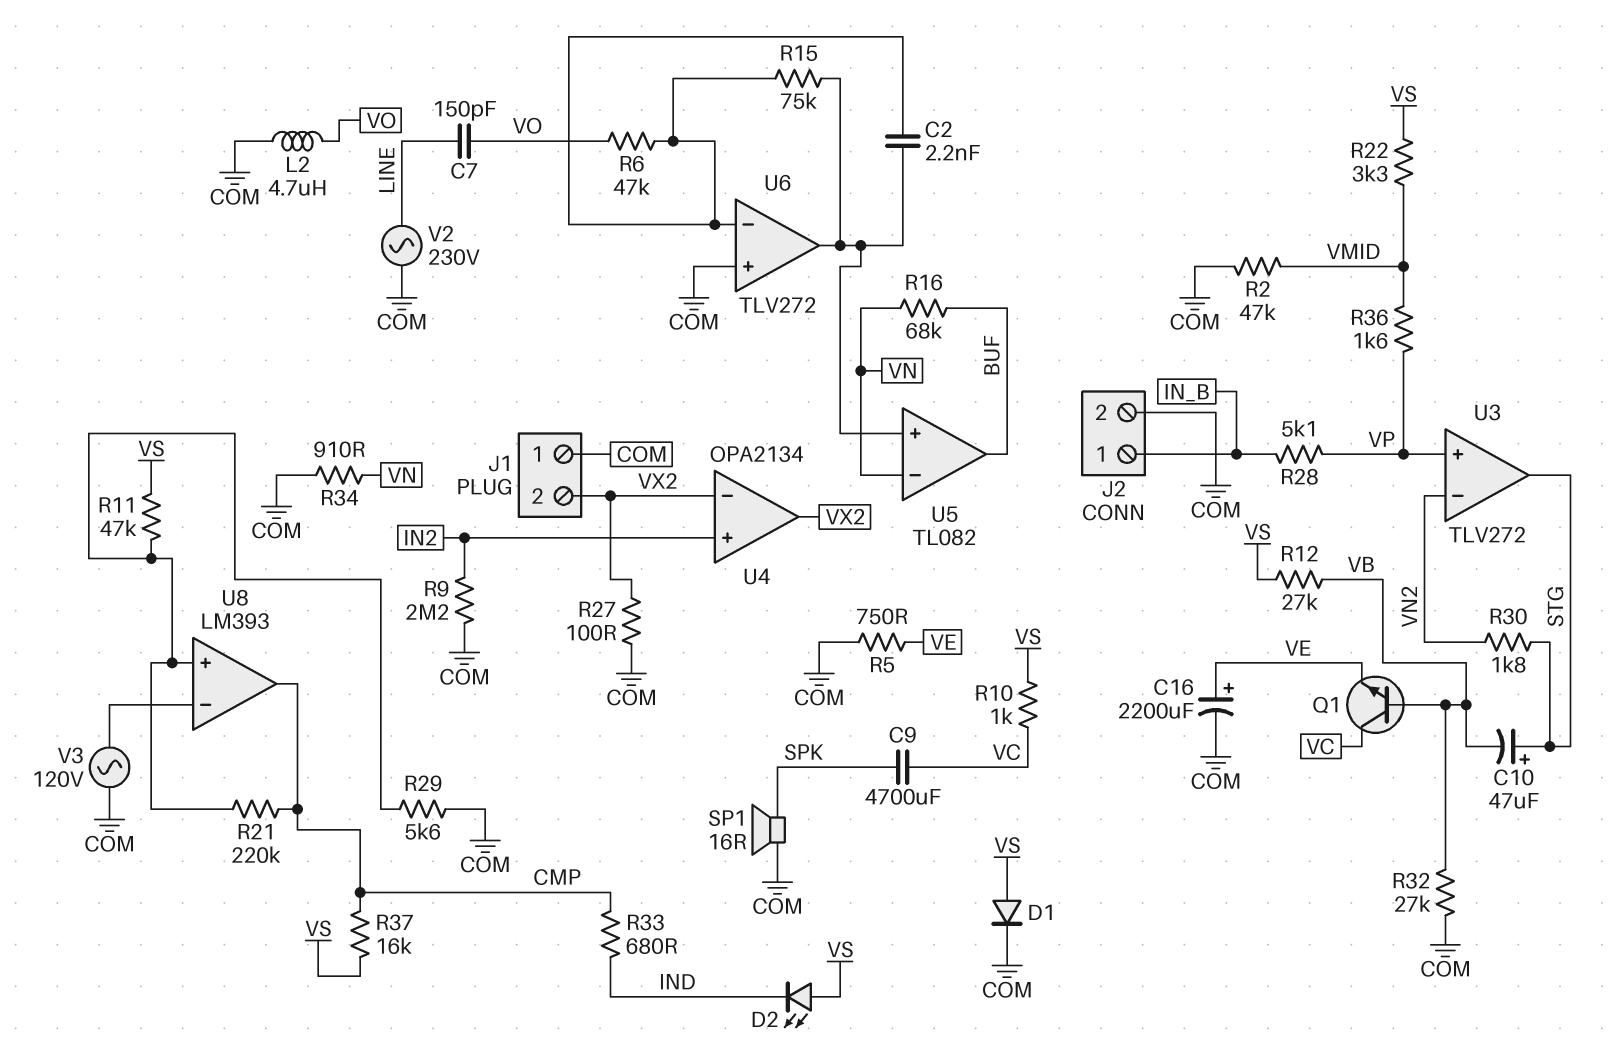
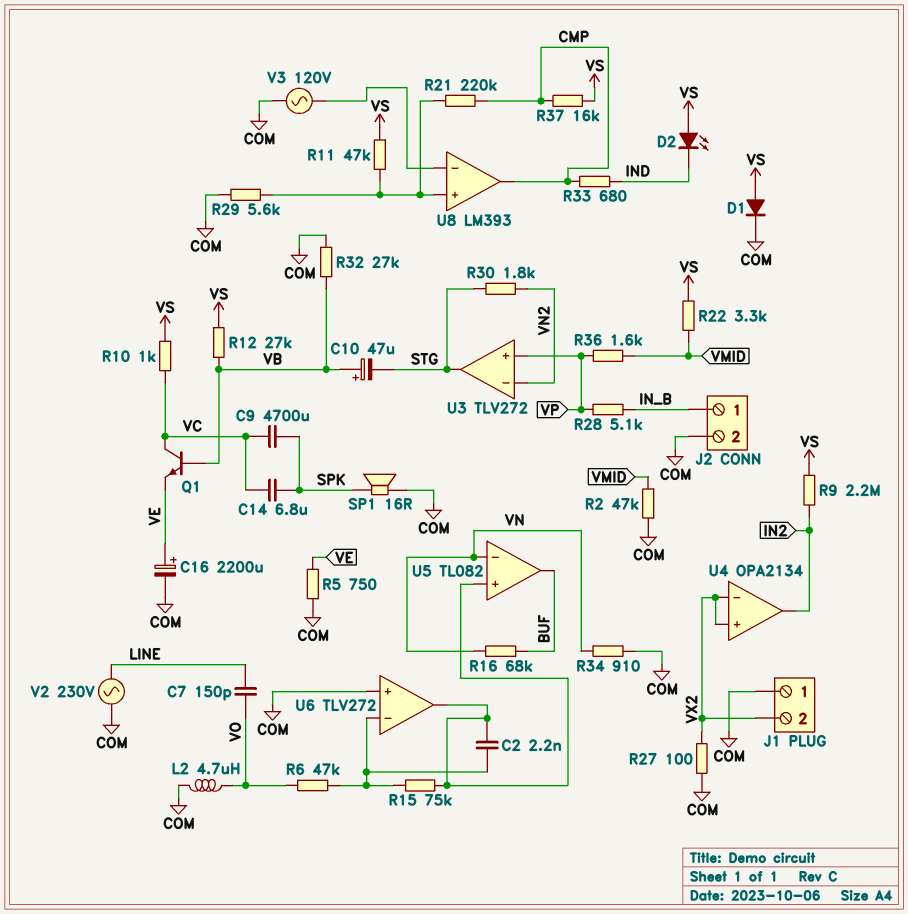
C10: 47uF (plus STG, minus VB) -> 47uF (plus VB, minus STG)
C14: none -> 6.8uF (SPK, VC)
R9: 2.2M (COM, IN2) -> 2.2M (IN2, VS)
U4 pin in+: IN2 -> VX2
U4 pin out: VX2 -> IN2

